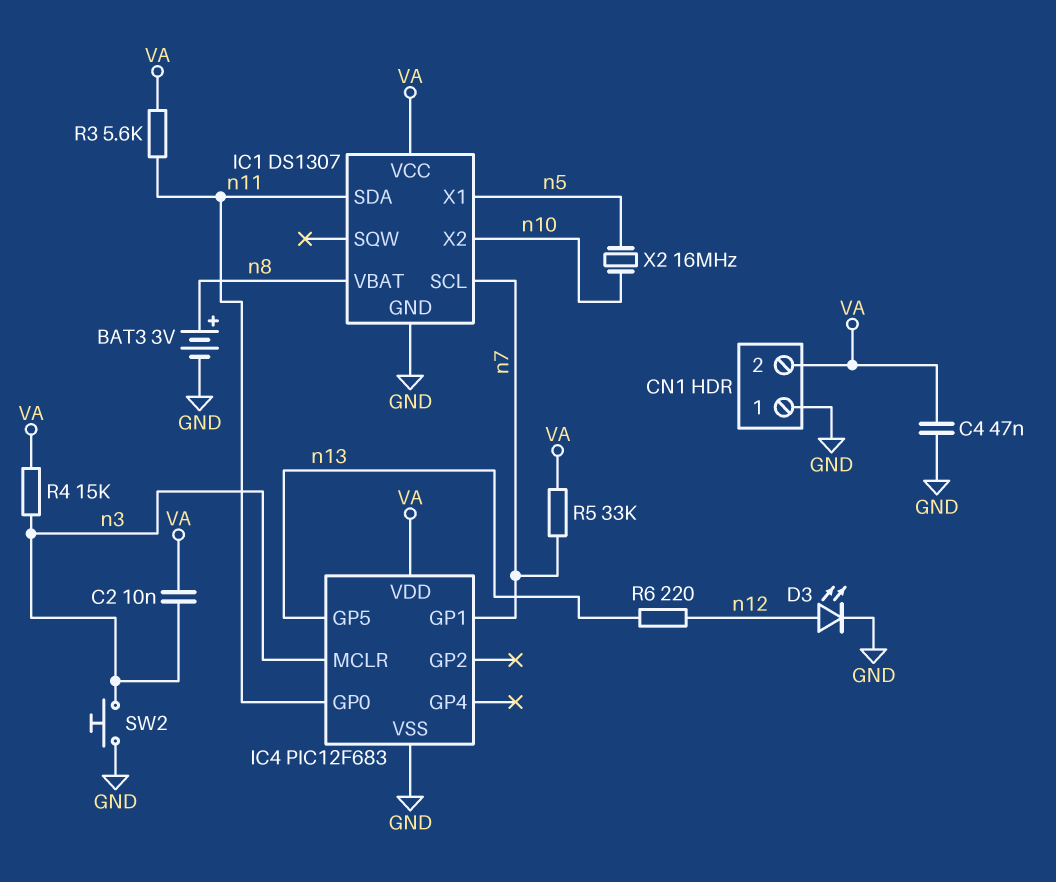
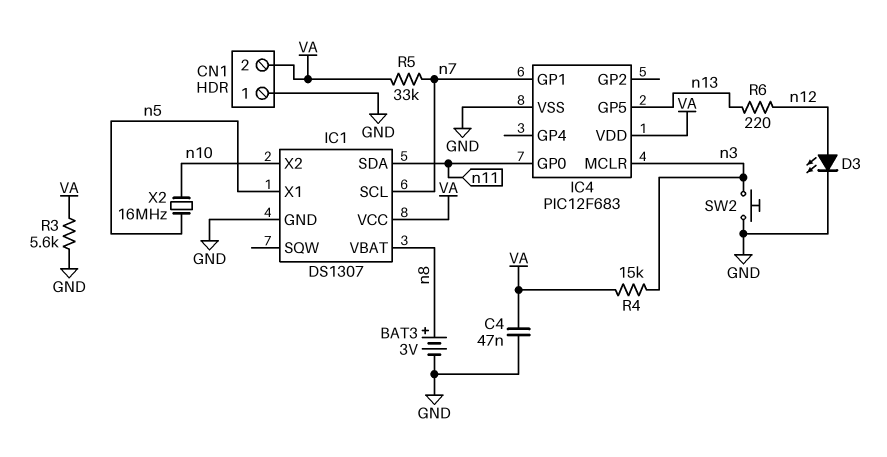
C2: 10nF (VA, n3) -> none
R3: 5.6k (VA, n11) -> 5.6k (GND, VA)

